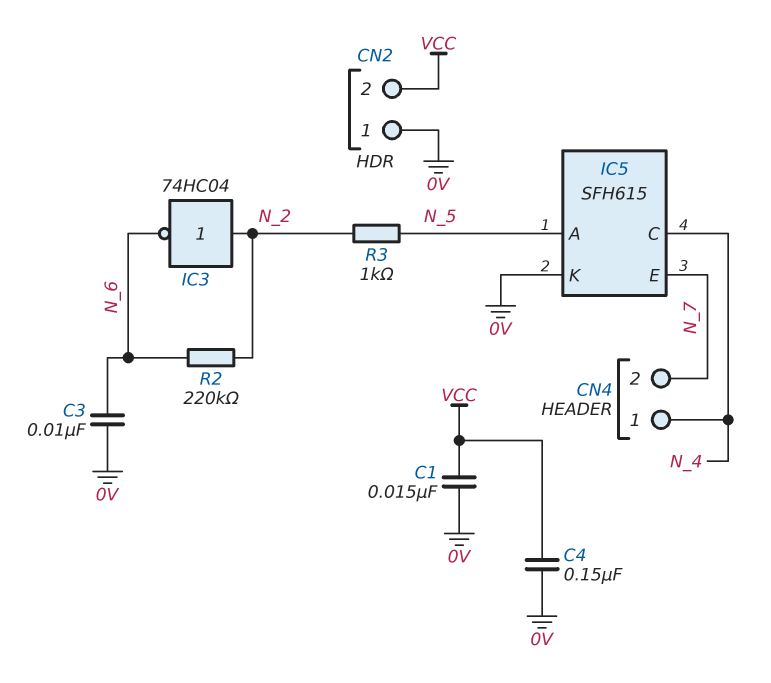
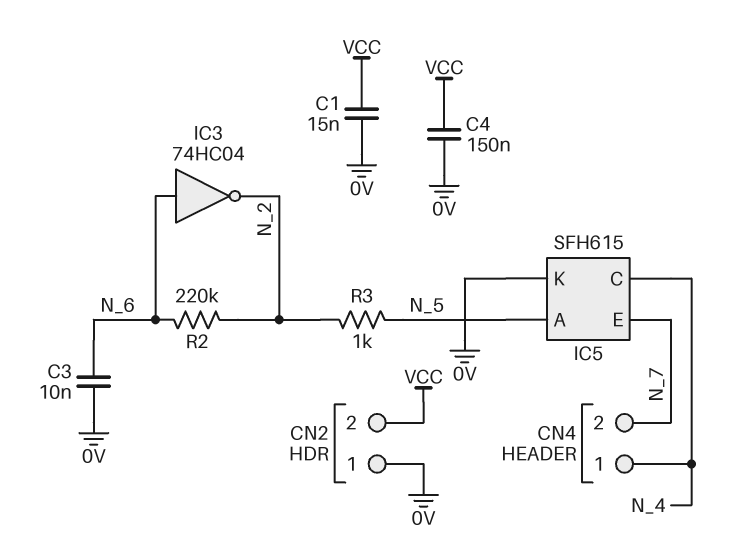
IC3: NOT 74HC04 (in N_2, out N_6) -> NOT 74HC04 (in N_6, out N_2)

